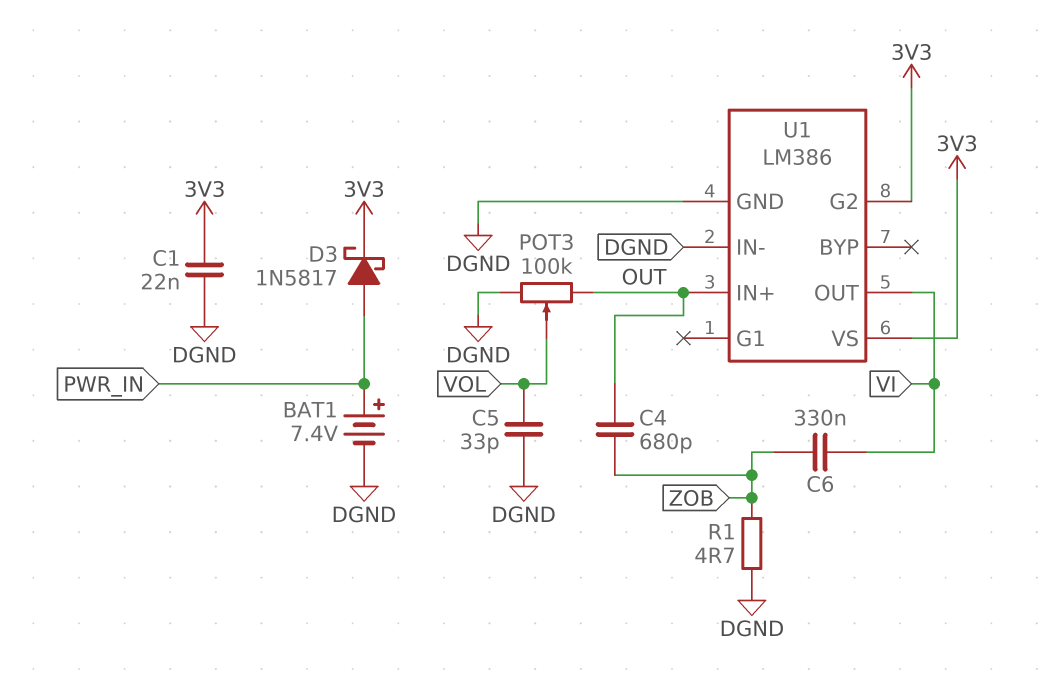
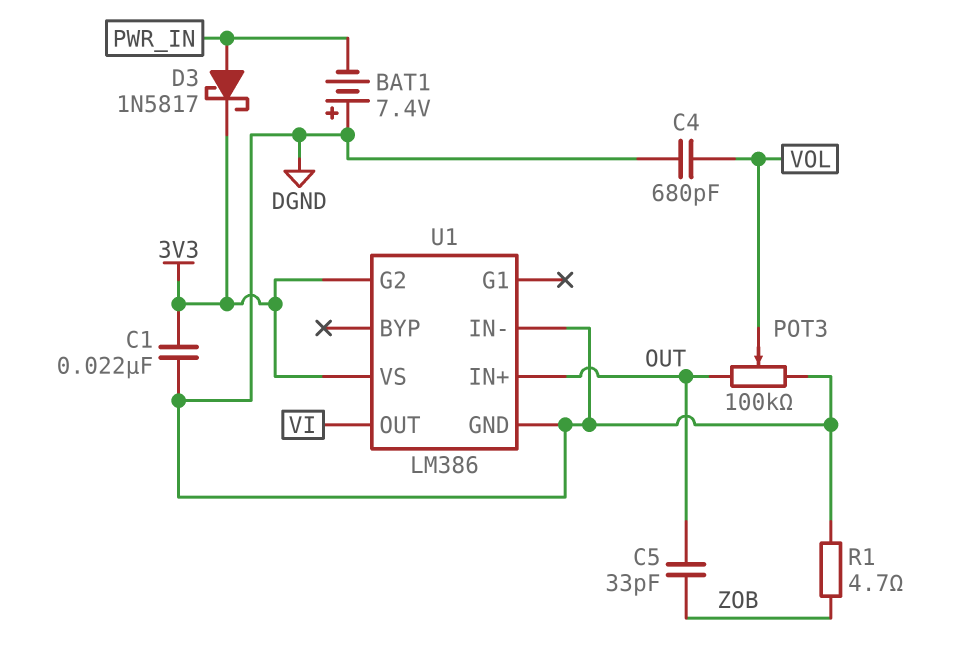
BAT1: 7.4V (plus PWR_IN, minus DGND) -> 7.4V (plus DGND, minus PWR_IN)
C4: 680pF (OUT, ZOB) -> 680pF (DGND, VOL)
C5: 33pF (DGND, VOL) -> 33pF (OUT, ZOB)
C6: 330nF (VI, ZOB) -> none

